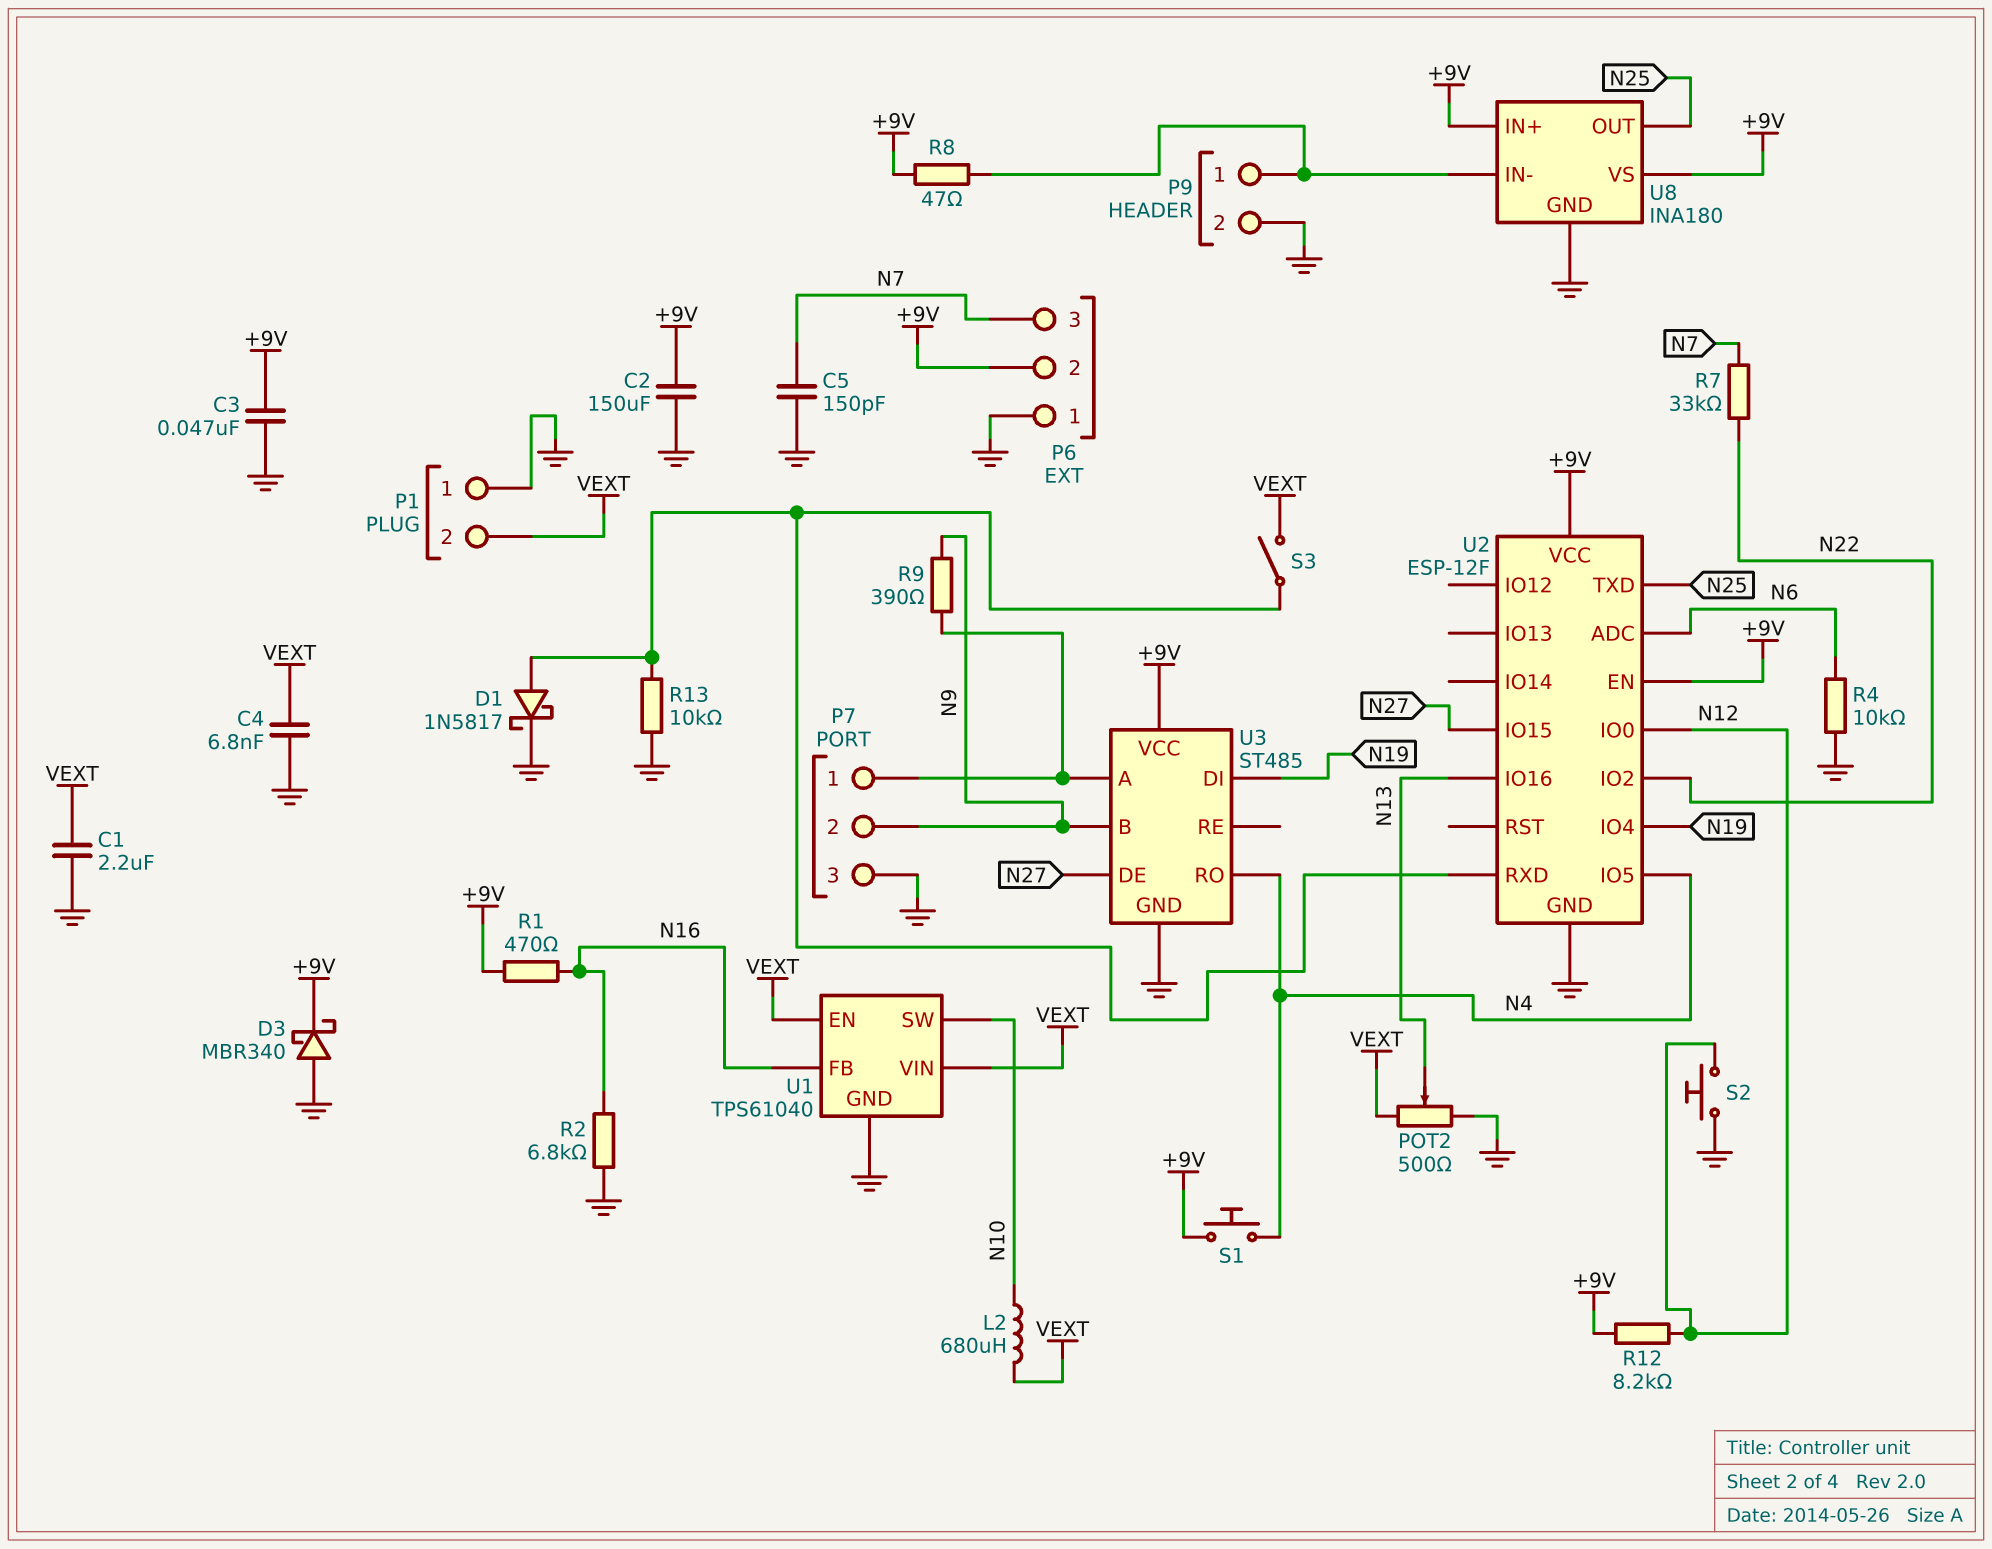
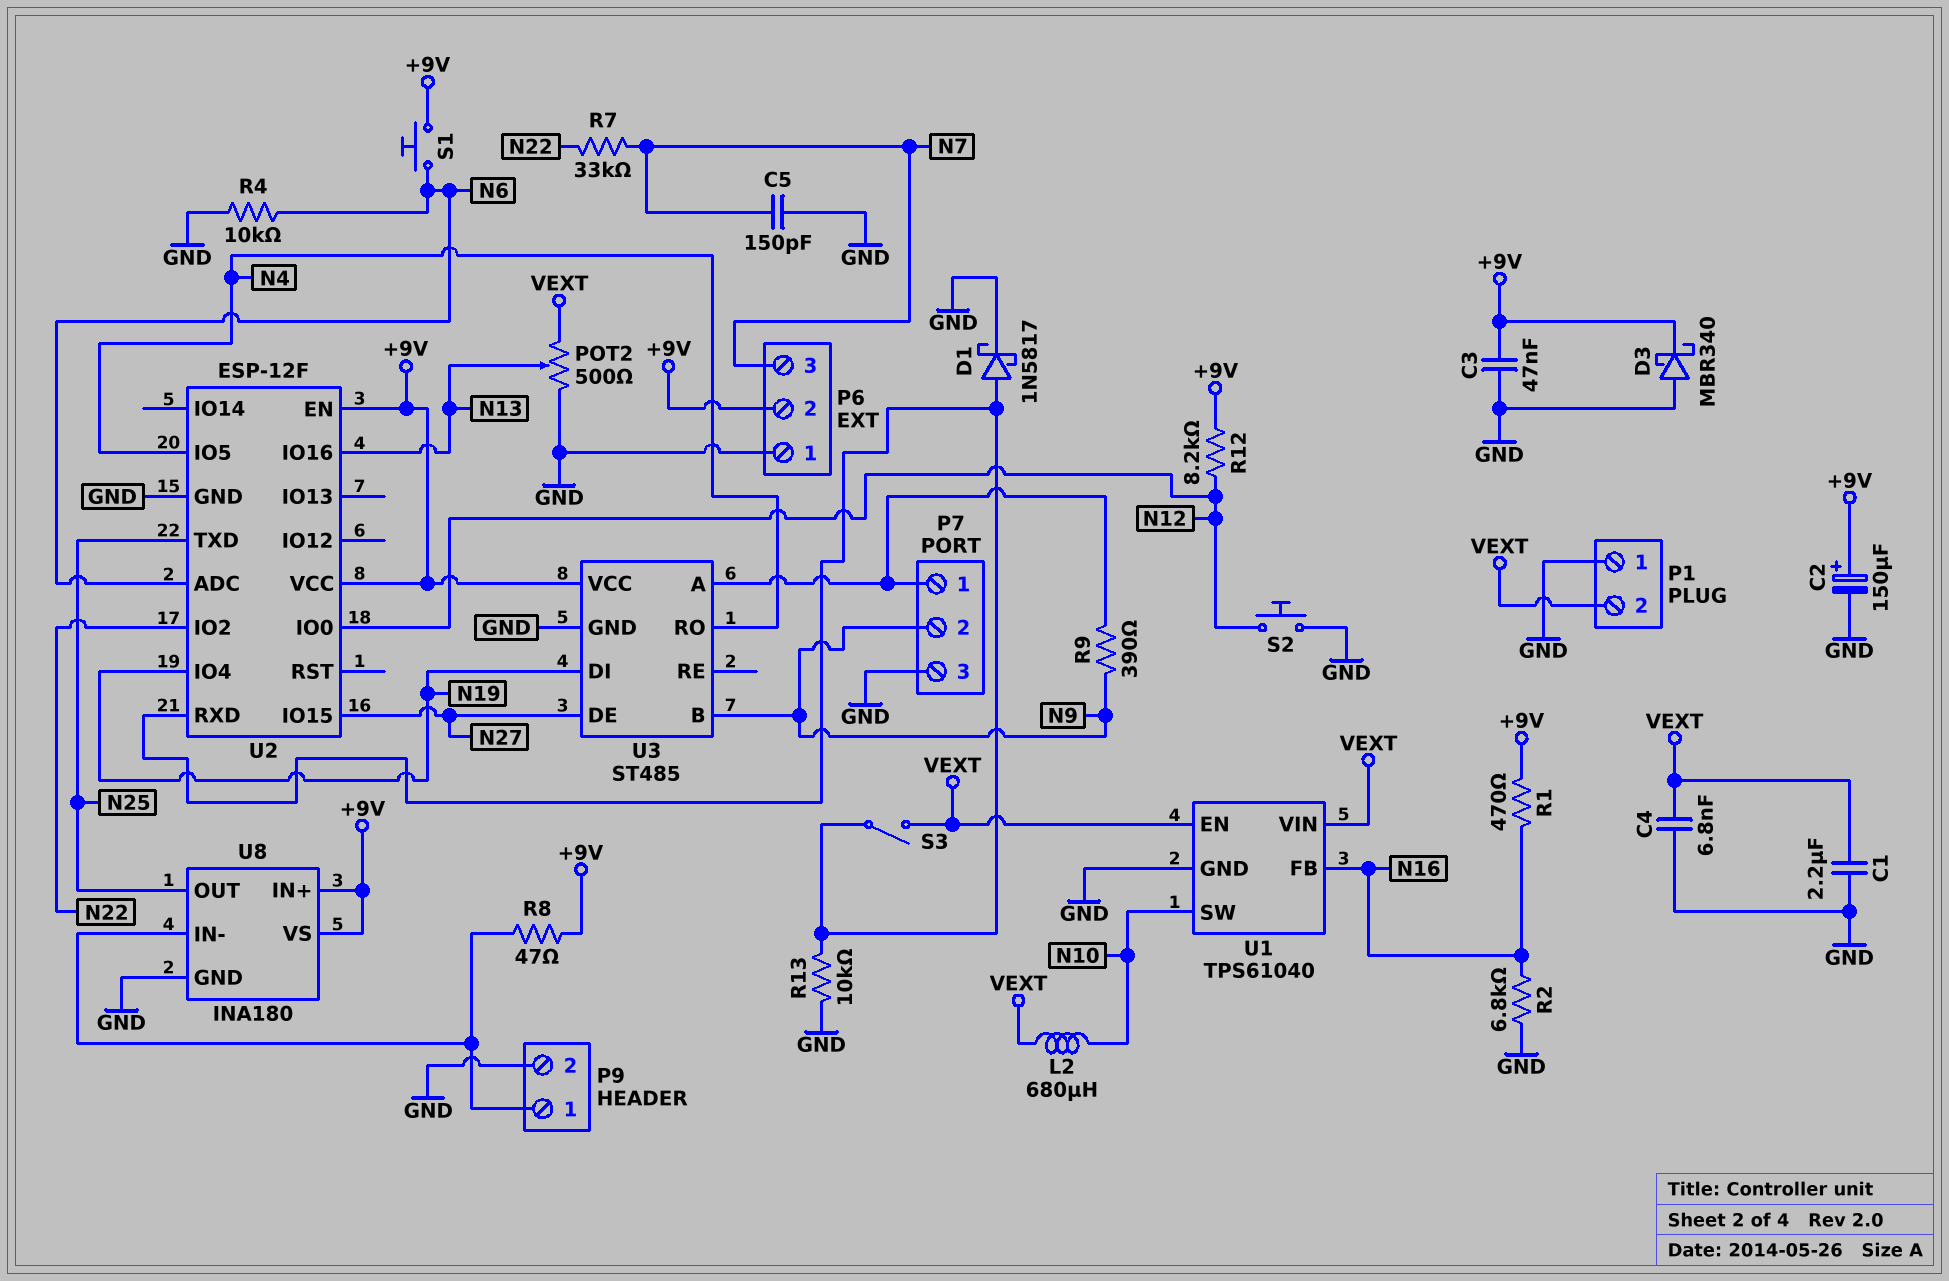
C2: 150uF (+9V, GND) -> 150uF (plus +9V, minus GND)
S1: button (+9V, N4) -> button (+9V, N6)

